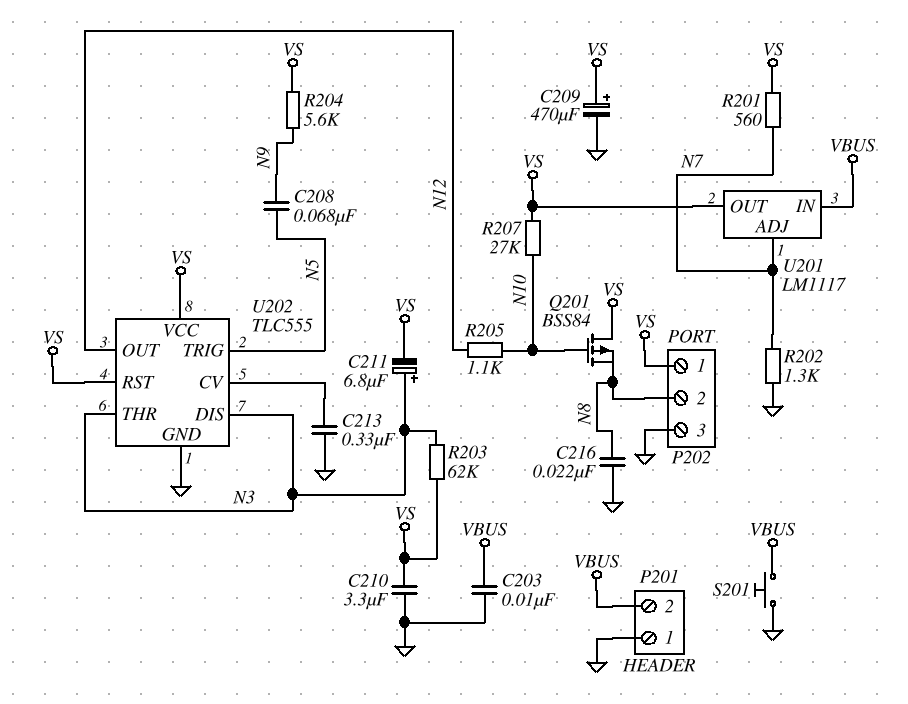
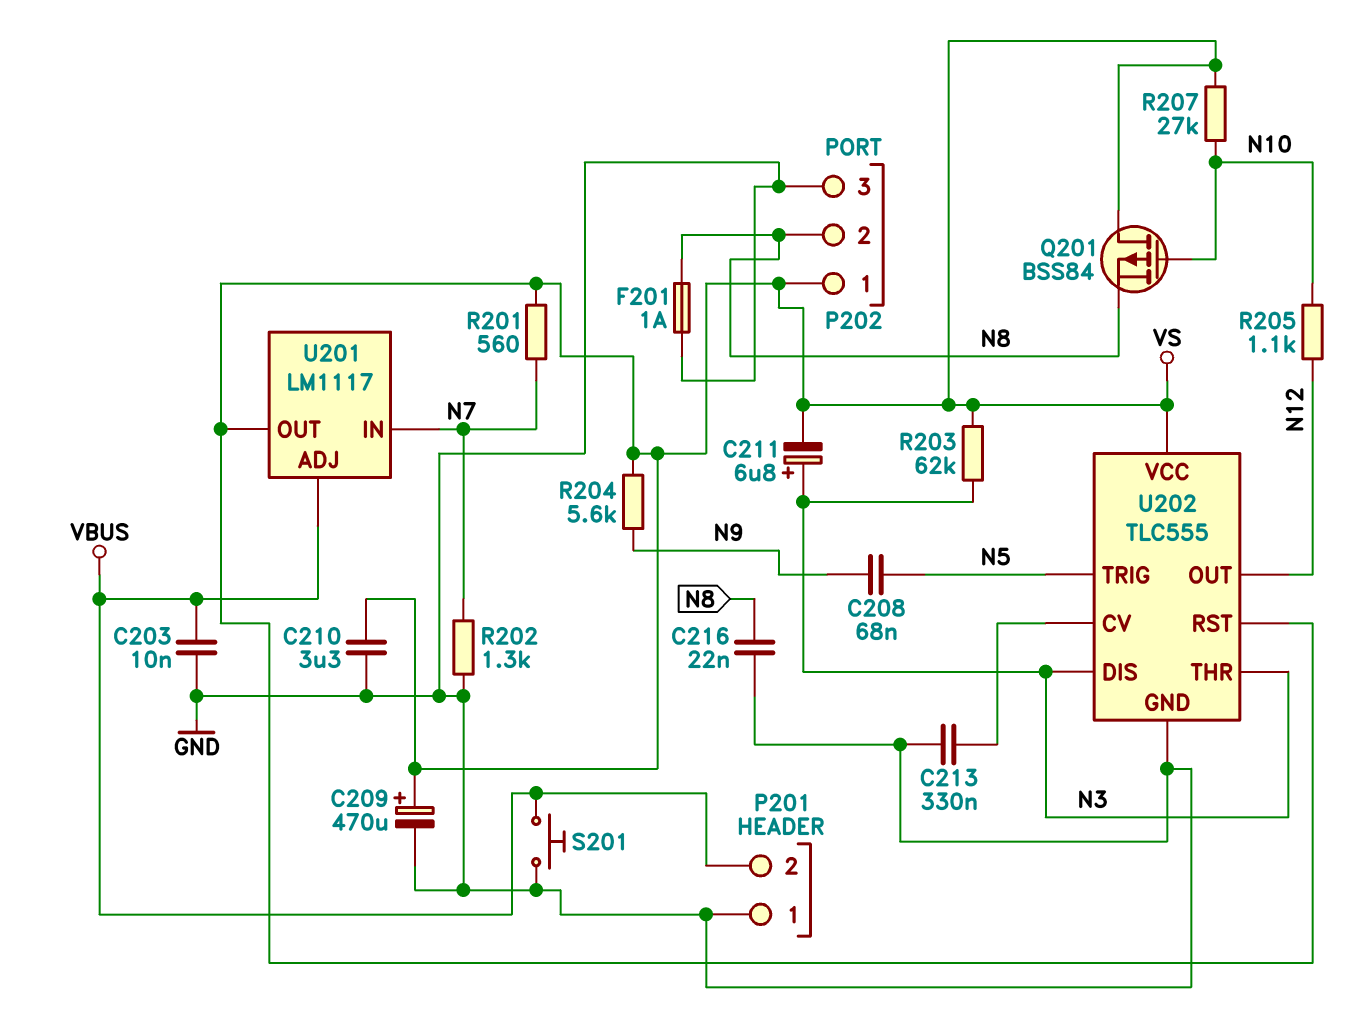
F201: none -> 1A (GND, N8)
U201 pin ADJ: N7 -> VBUS
U201 pin IN: VBUS -> N7

